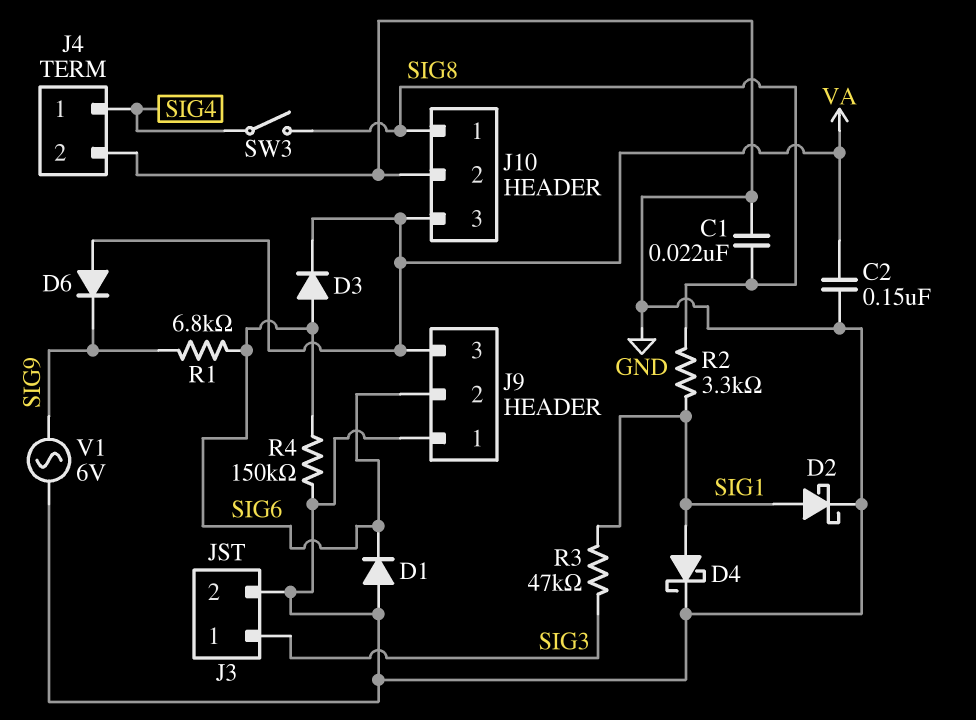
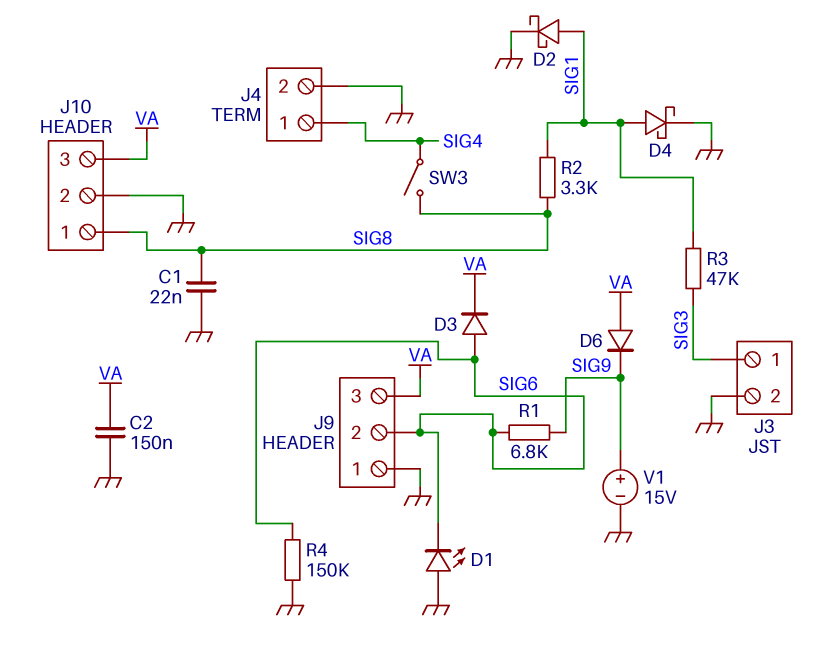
D1: diode (A GND, K SIG6) -> LED (A GND, K SIG6)
V1: AC 6V (GND, SIG9) -> 15V (plus SIG9, minus GND)

